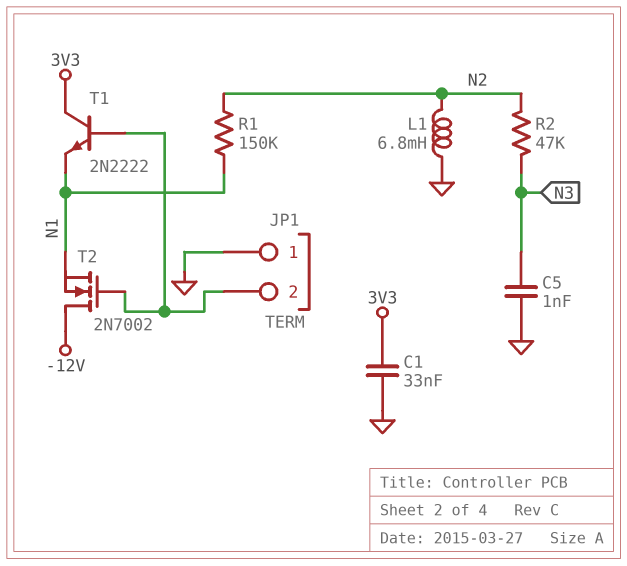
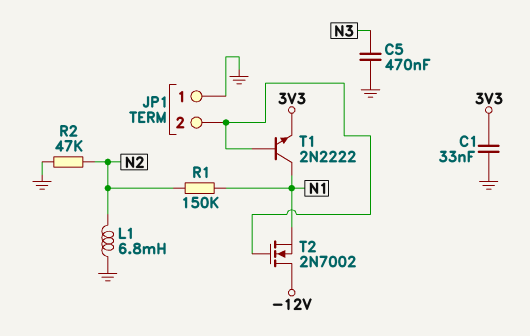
C5: 1nF (GND, N3) -> 470nF (GND, N3)
R2: 47k (N2, N3) -> 47k (GND, N2)
T1: NPN 2N2222 (B JP1/2, C 3V3, E N1) -> NPN 2N2222 (B JP1/2, C N1, E 3V3)

